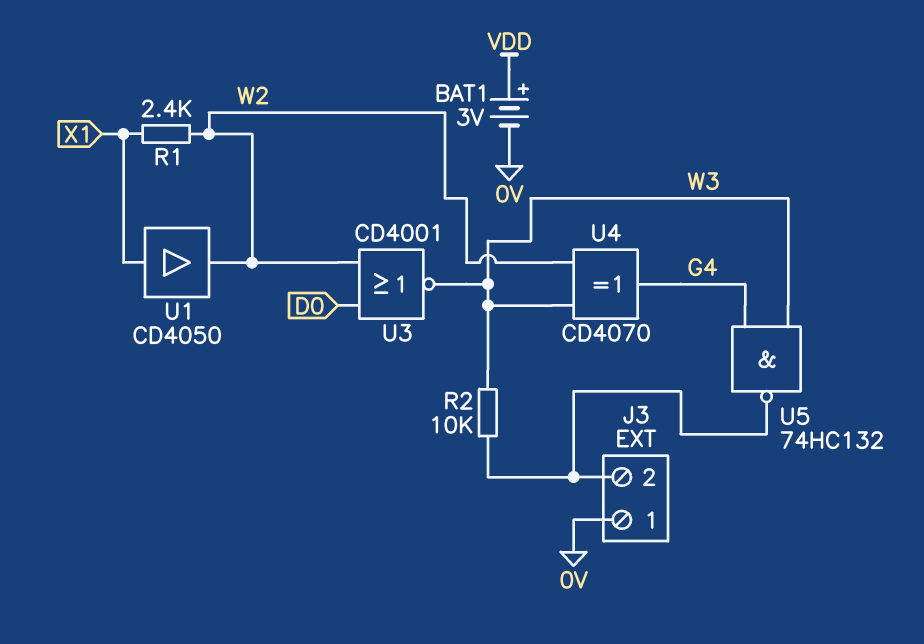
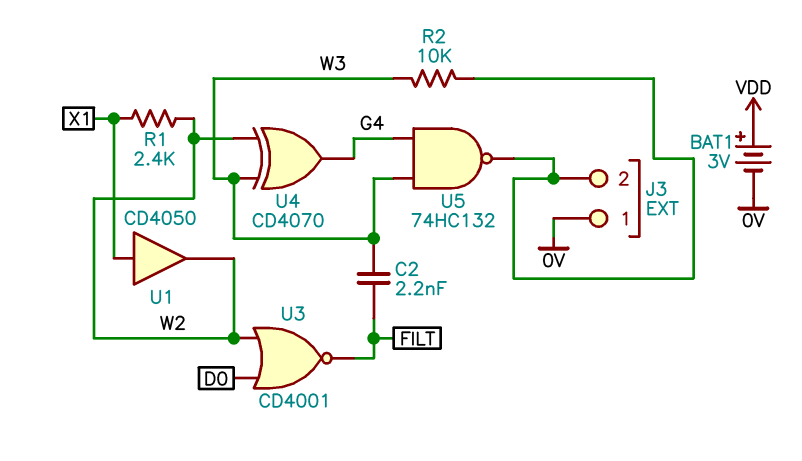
C2: none -> 2.2nF (FILT, W3)
U3: NOR CD4001 (in D0, in W2, out W3) -> NOR CD4001 (in D0, in W2, out FILT)

